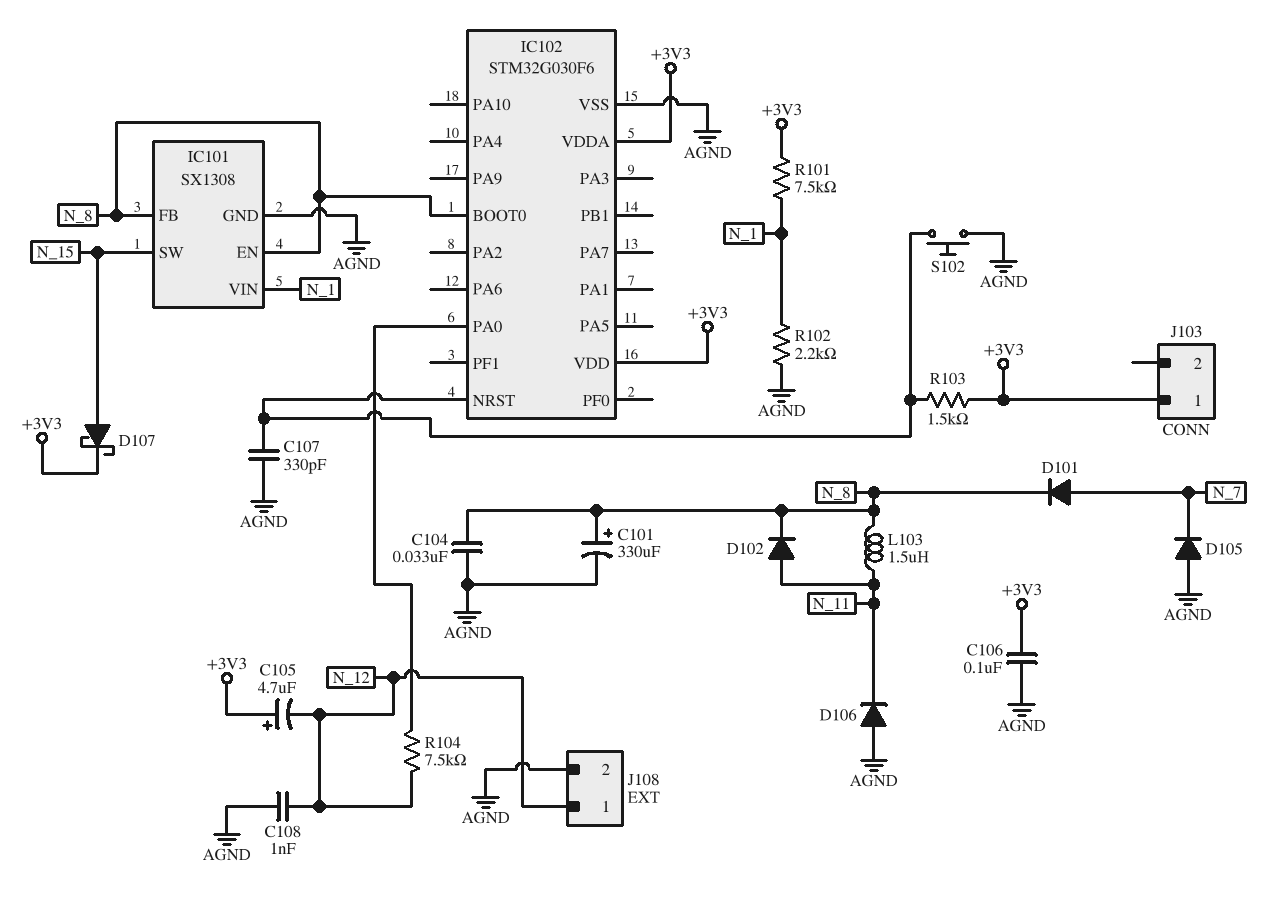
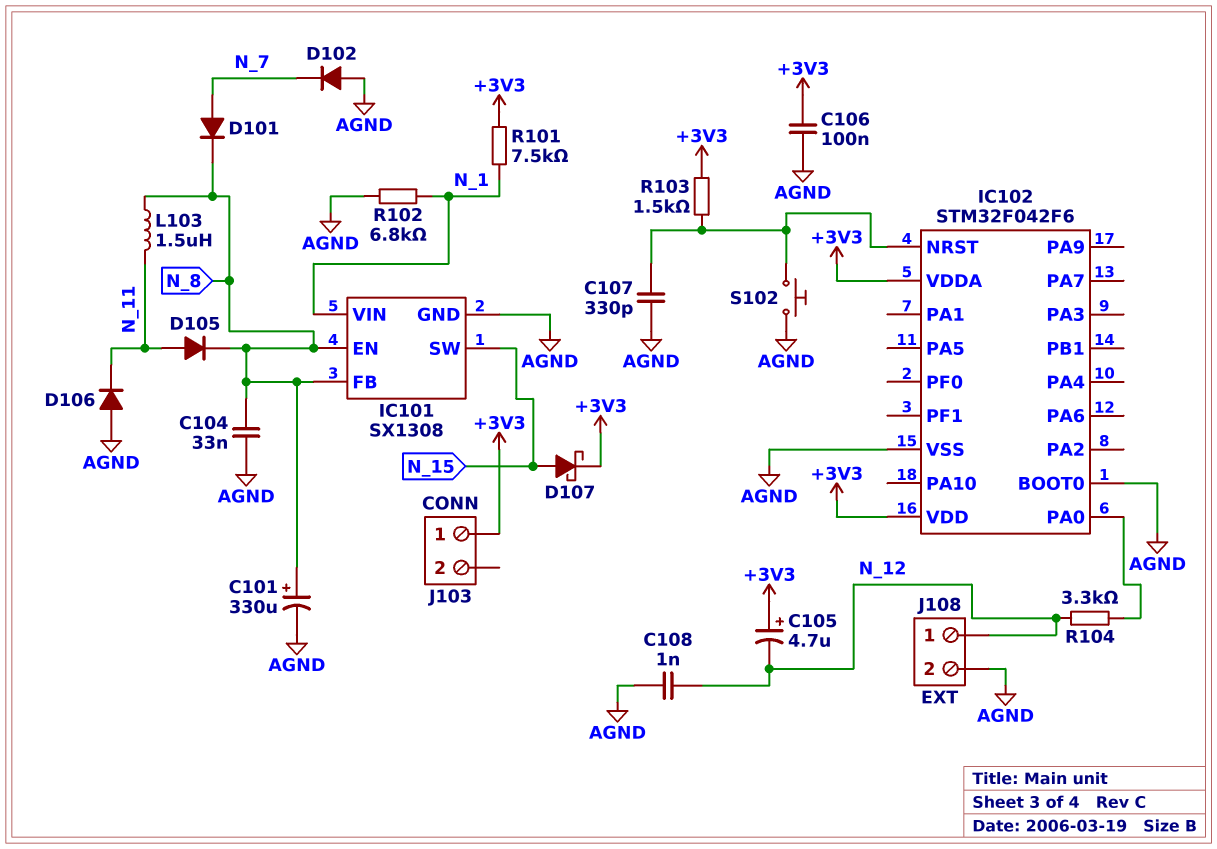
D102: diode (A N_11, K N_8) -> diode (A AGND, K N_7)
D105: diode (A AGND, K N_7) -> diode (A N_11, K N_8)
IC102: STM32G030F6 -> STM32F042F6
IC102 pin BOOT0: N_8 -> AGND
R102: 2.2k (AGND, N_1) -> 6.8k (AGND, N_1)
R104: 7.5k (IC102/PA0, N_12) -> 3.3k (IC102/PA0, N_12)

